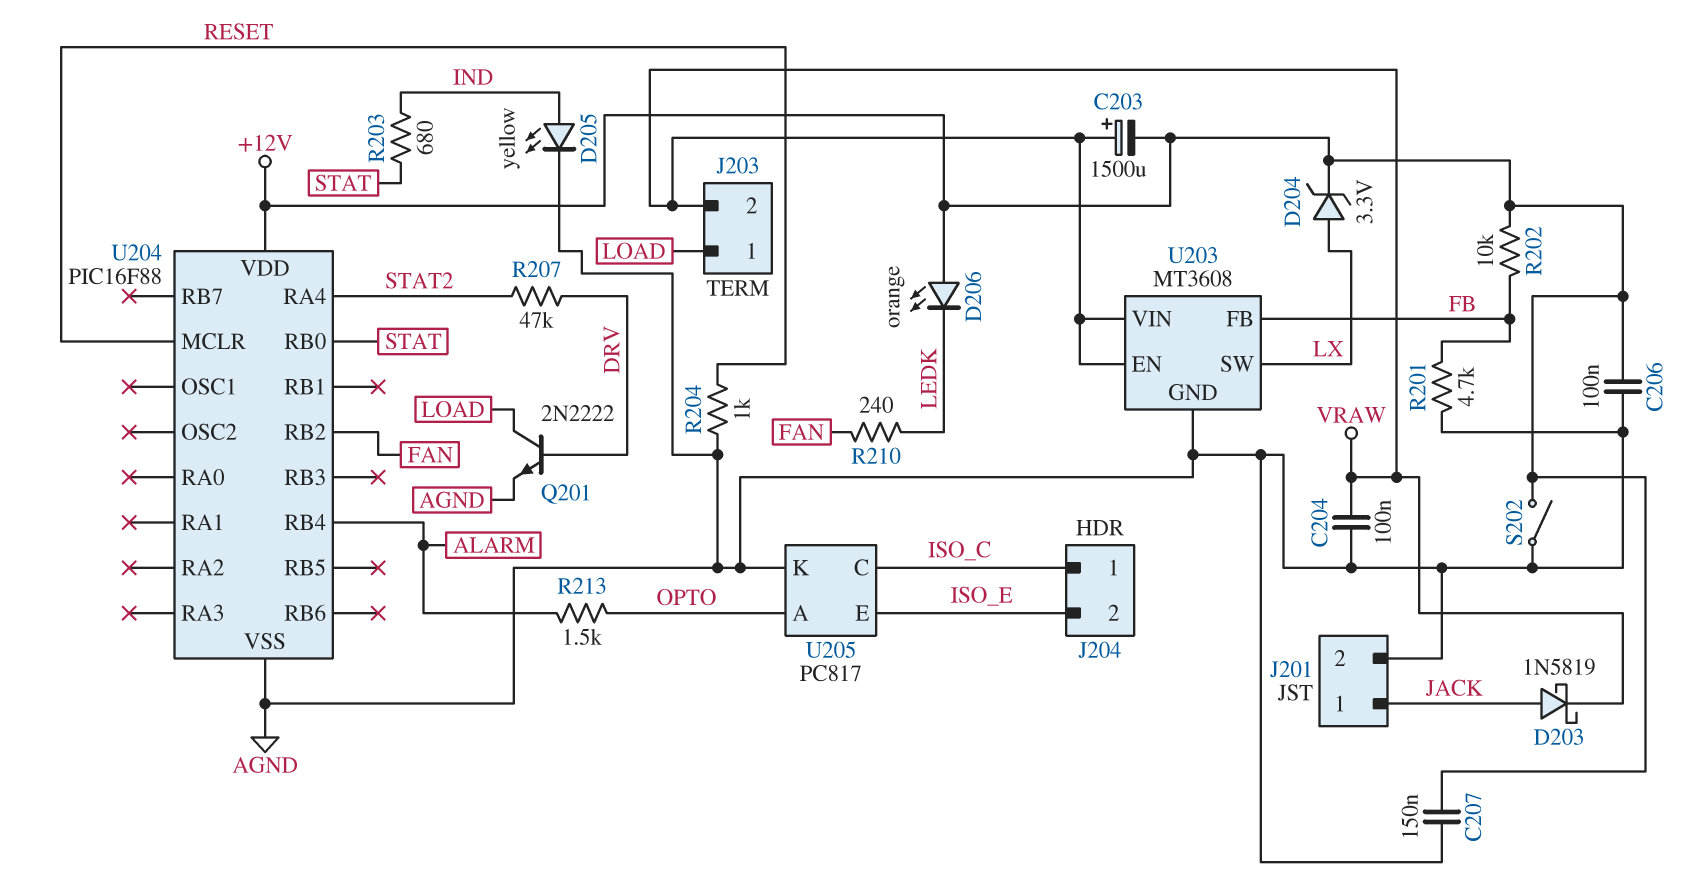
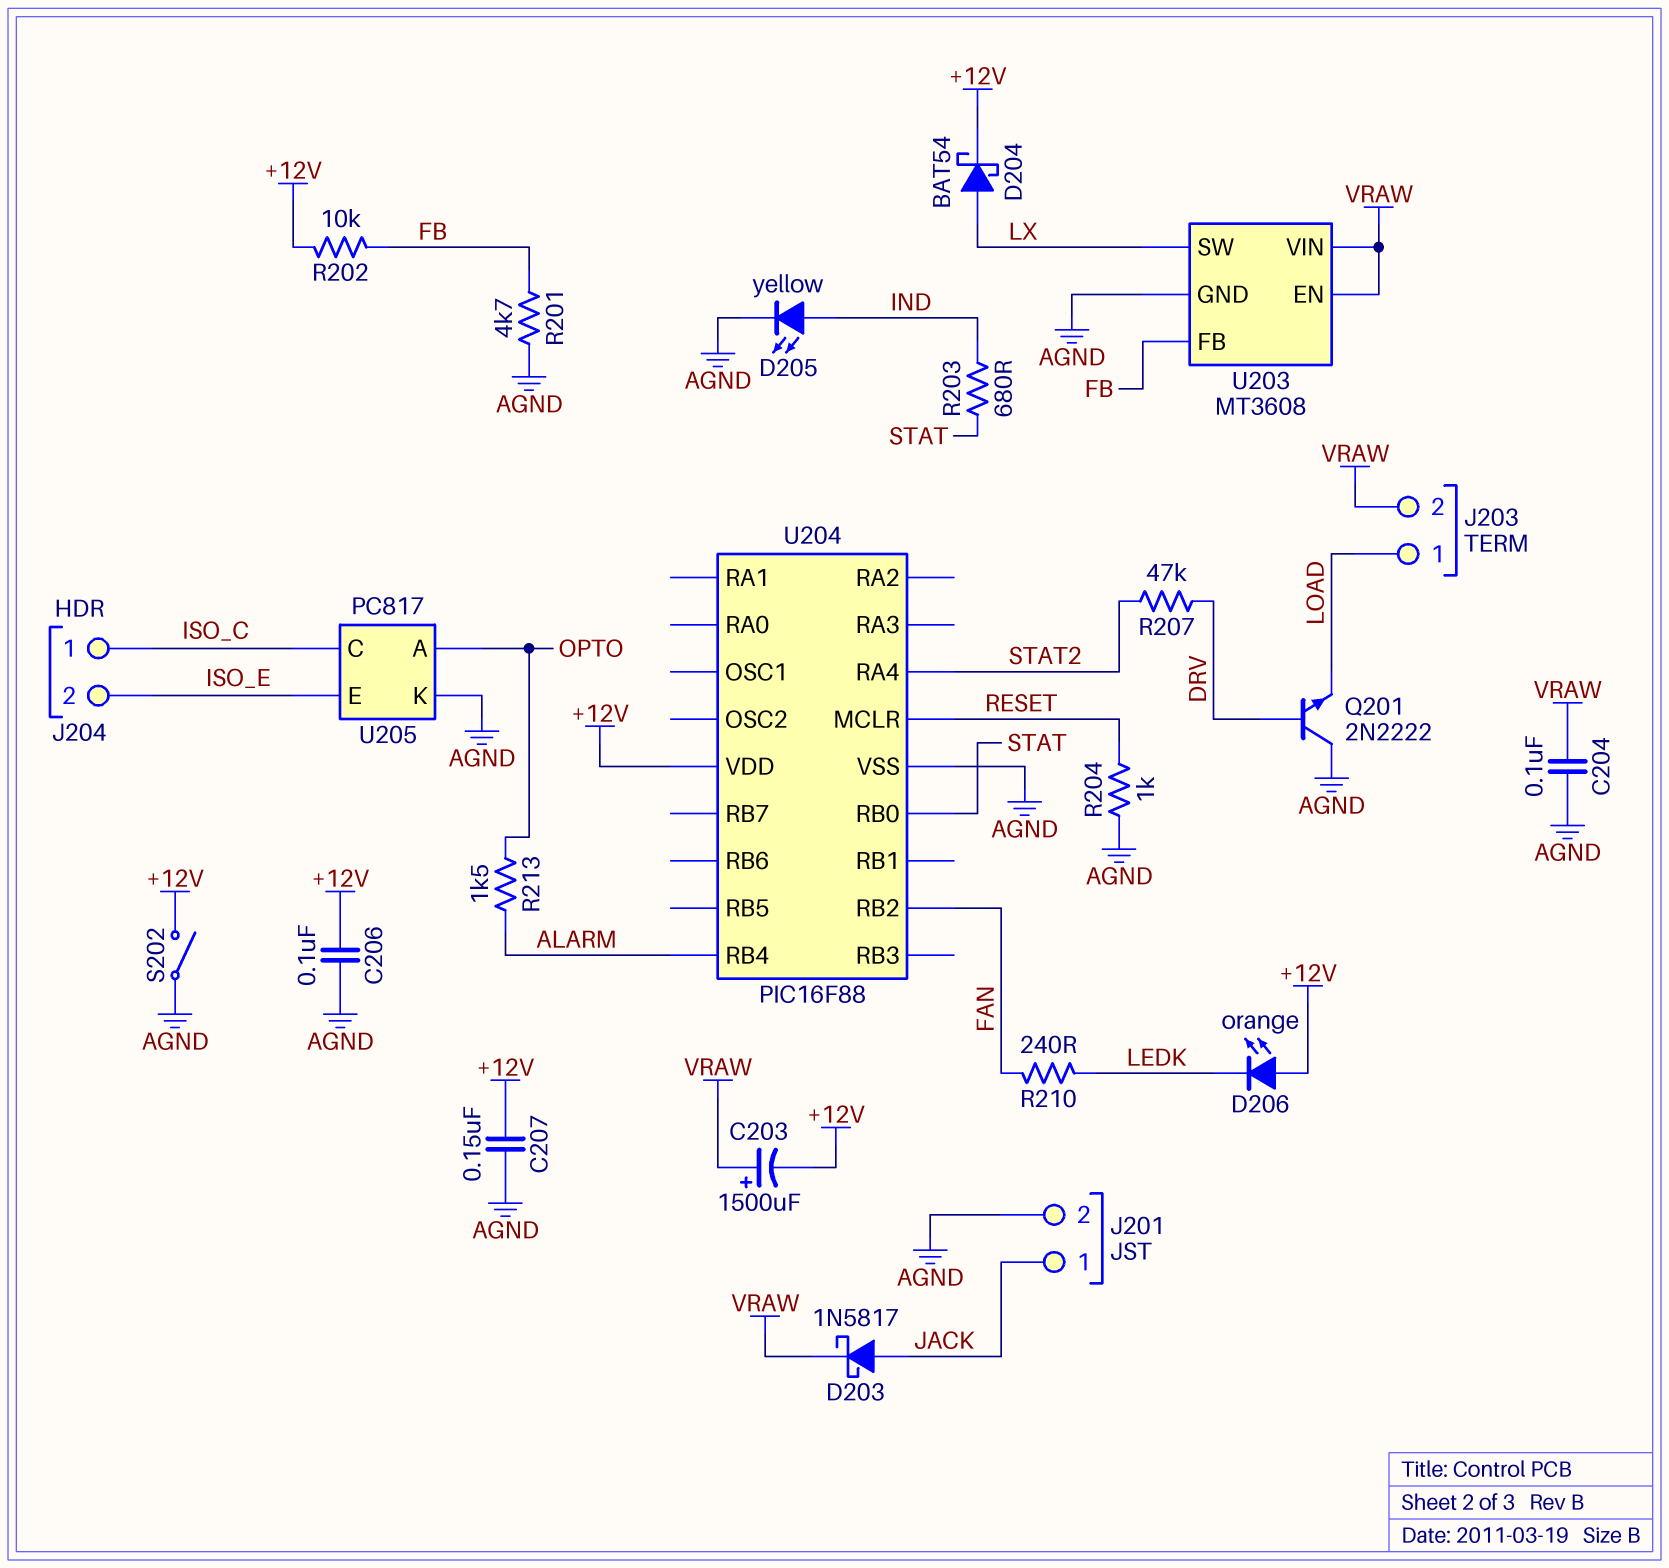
D203: schottky 1N5819 (A JACK, K VRAW) -> schottky 1N5817 (A JACK, K VRAW)
D204: zener 3.3V (A LX, K +12V) -> schottky BAT54 (A LX, K +12V)
Q201: NPN 2N2222 (B DRV, C LOAD, E AGND) -> NPN 2N2222 (B DRV, C AGND, E LOAD)

